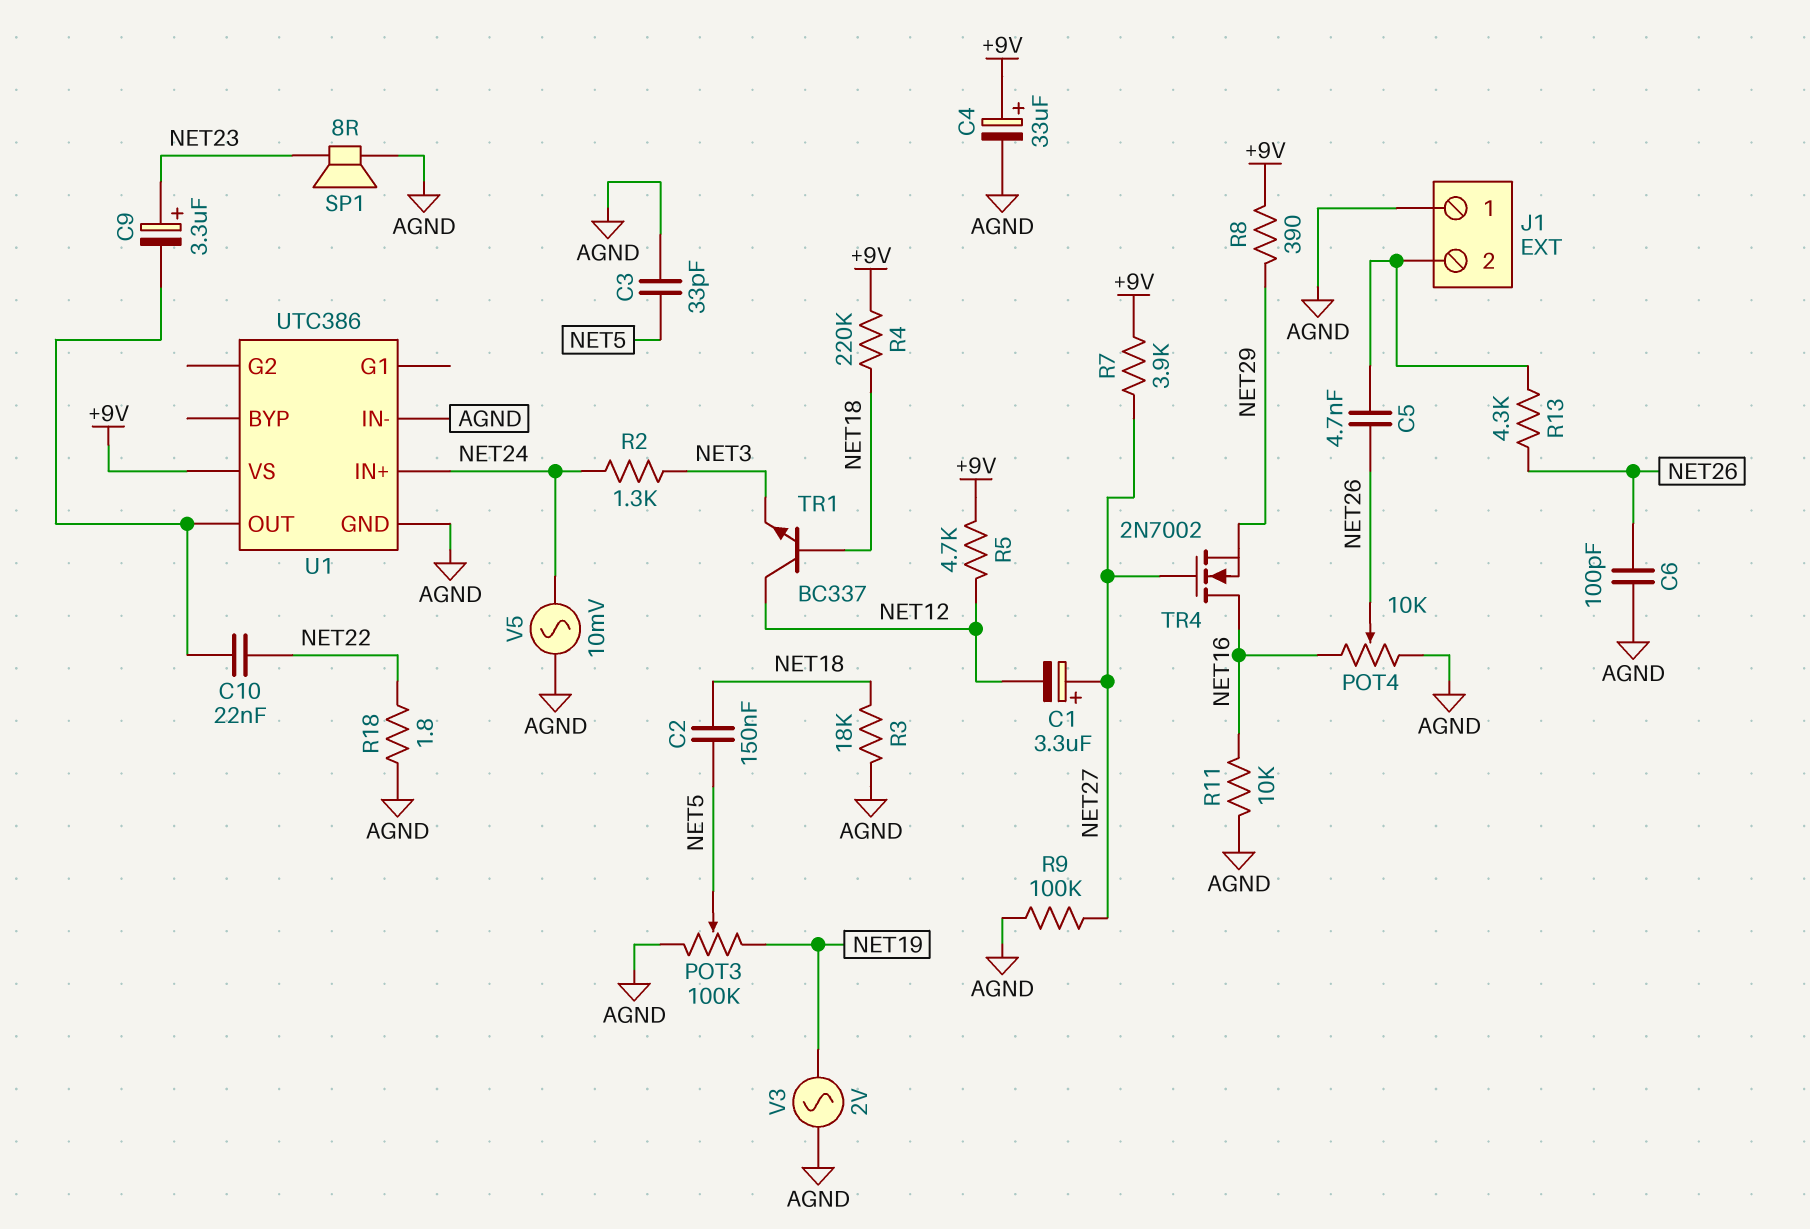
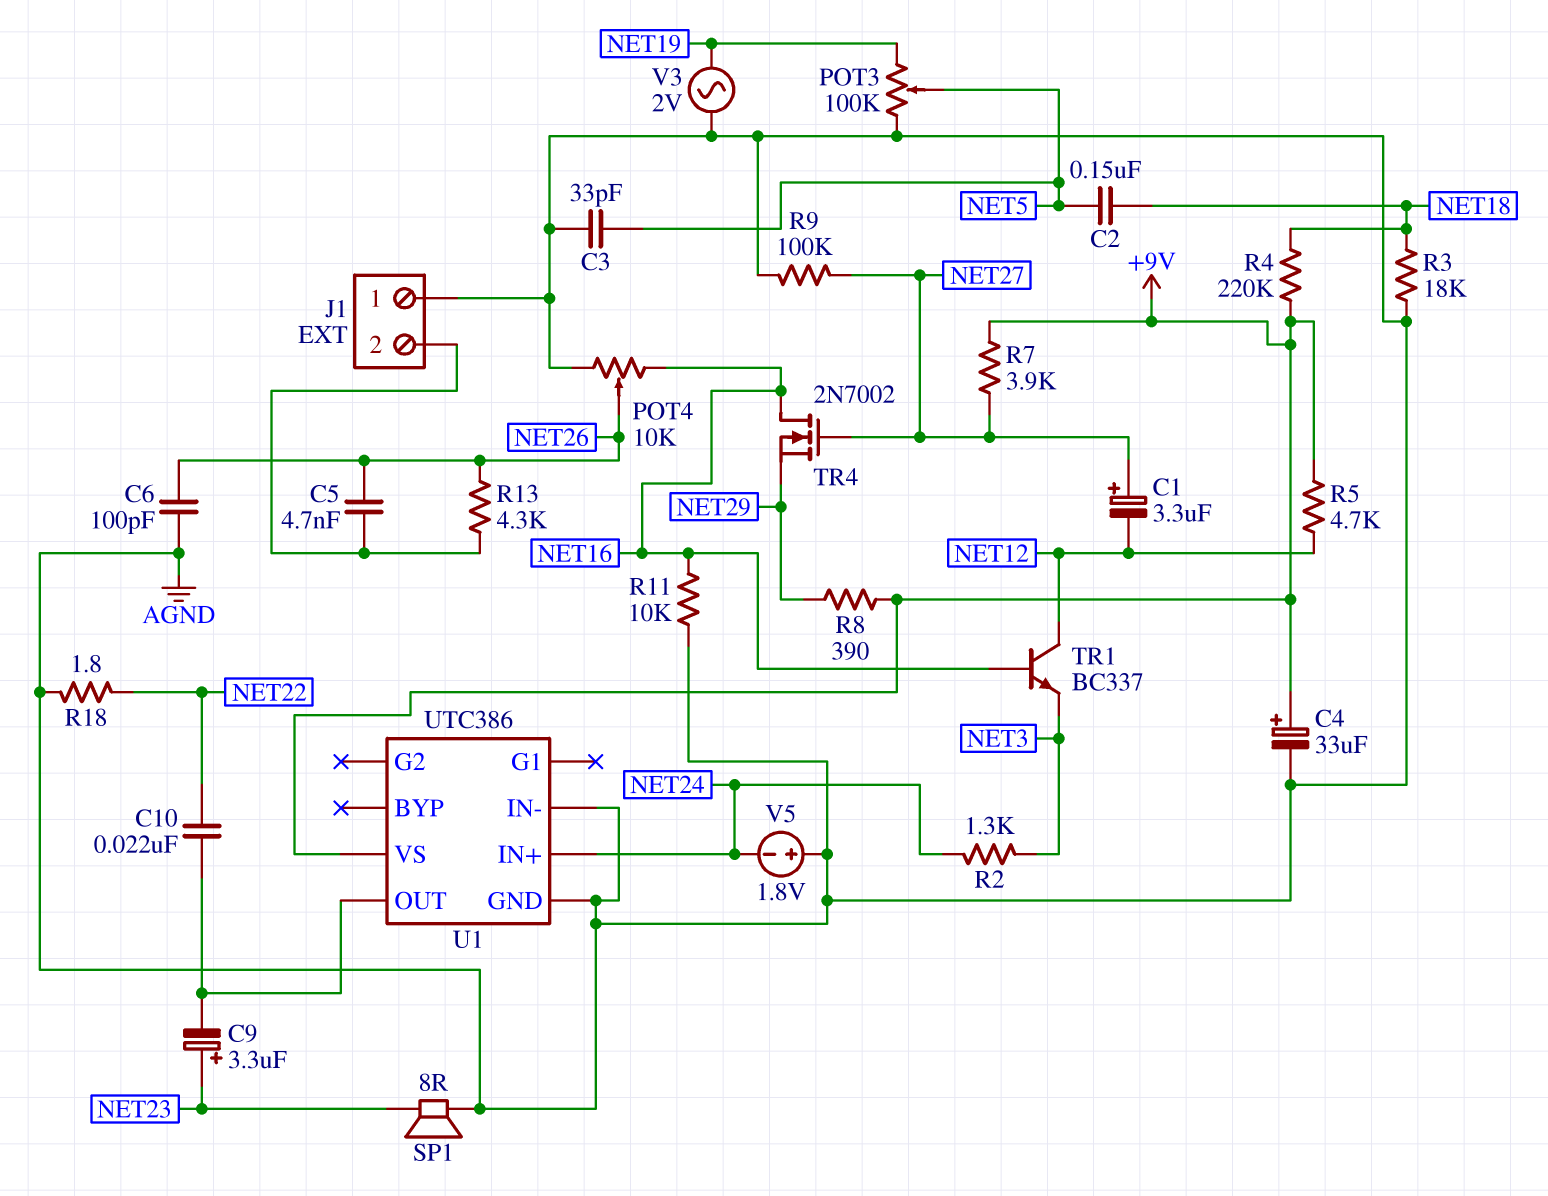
TR1: NPN BC337 (B NET18, C NET12, E NET3) -> NPN BC337 (B NET16, C NET12, E NET3)
V5: AC 10mV (AGND, NET24) -> 1.8V (plus AGND, minus NET24)

